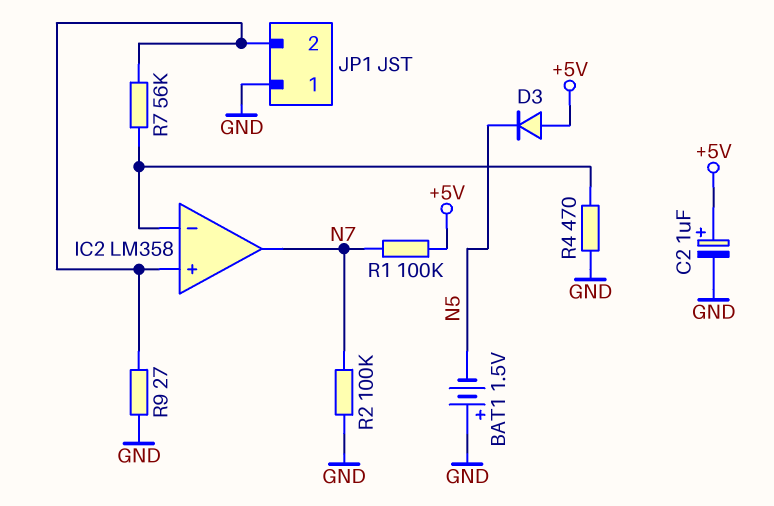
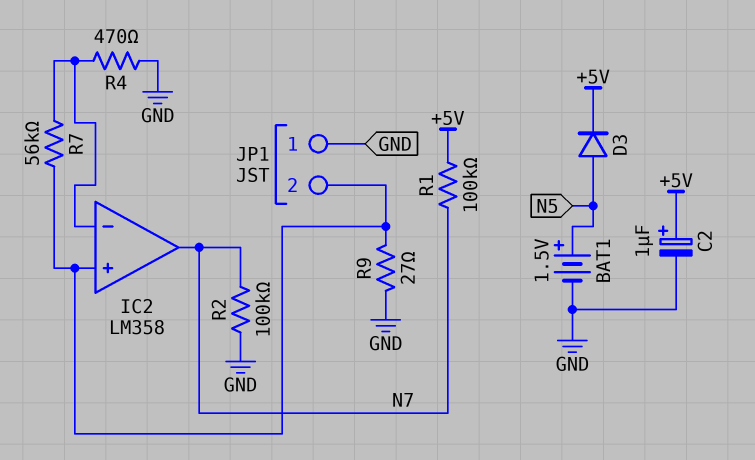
BAT1: 1.5V (plus GND, minus N5) -> 1.5V (plus N5, minus GND)
D3: diode (A +5V, K N5) -> diode (A N5, K +5V)

